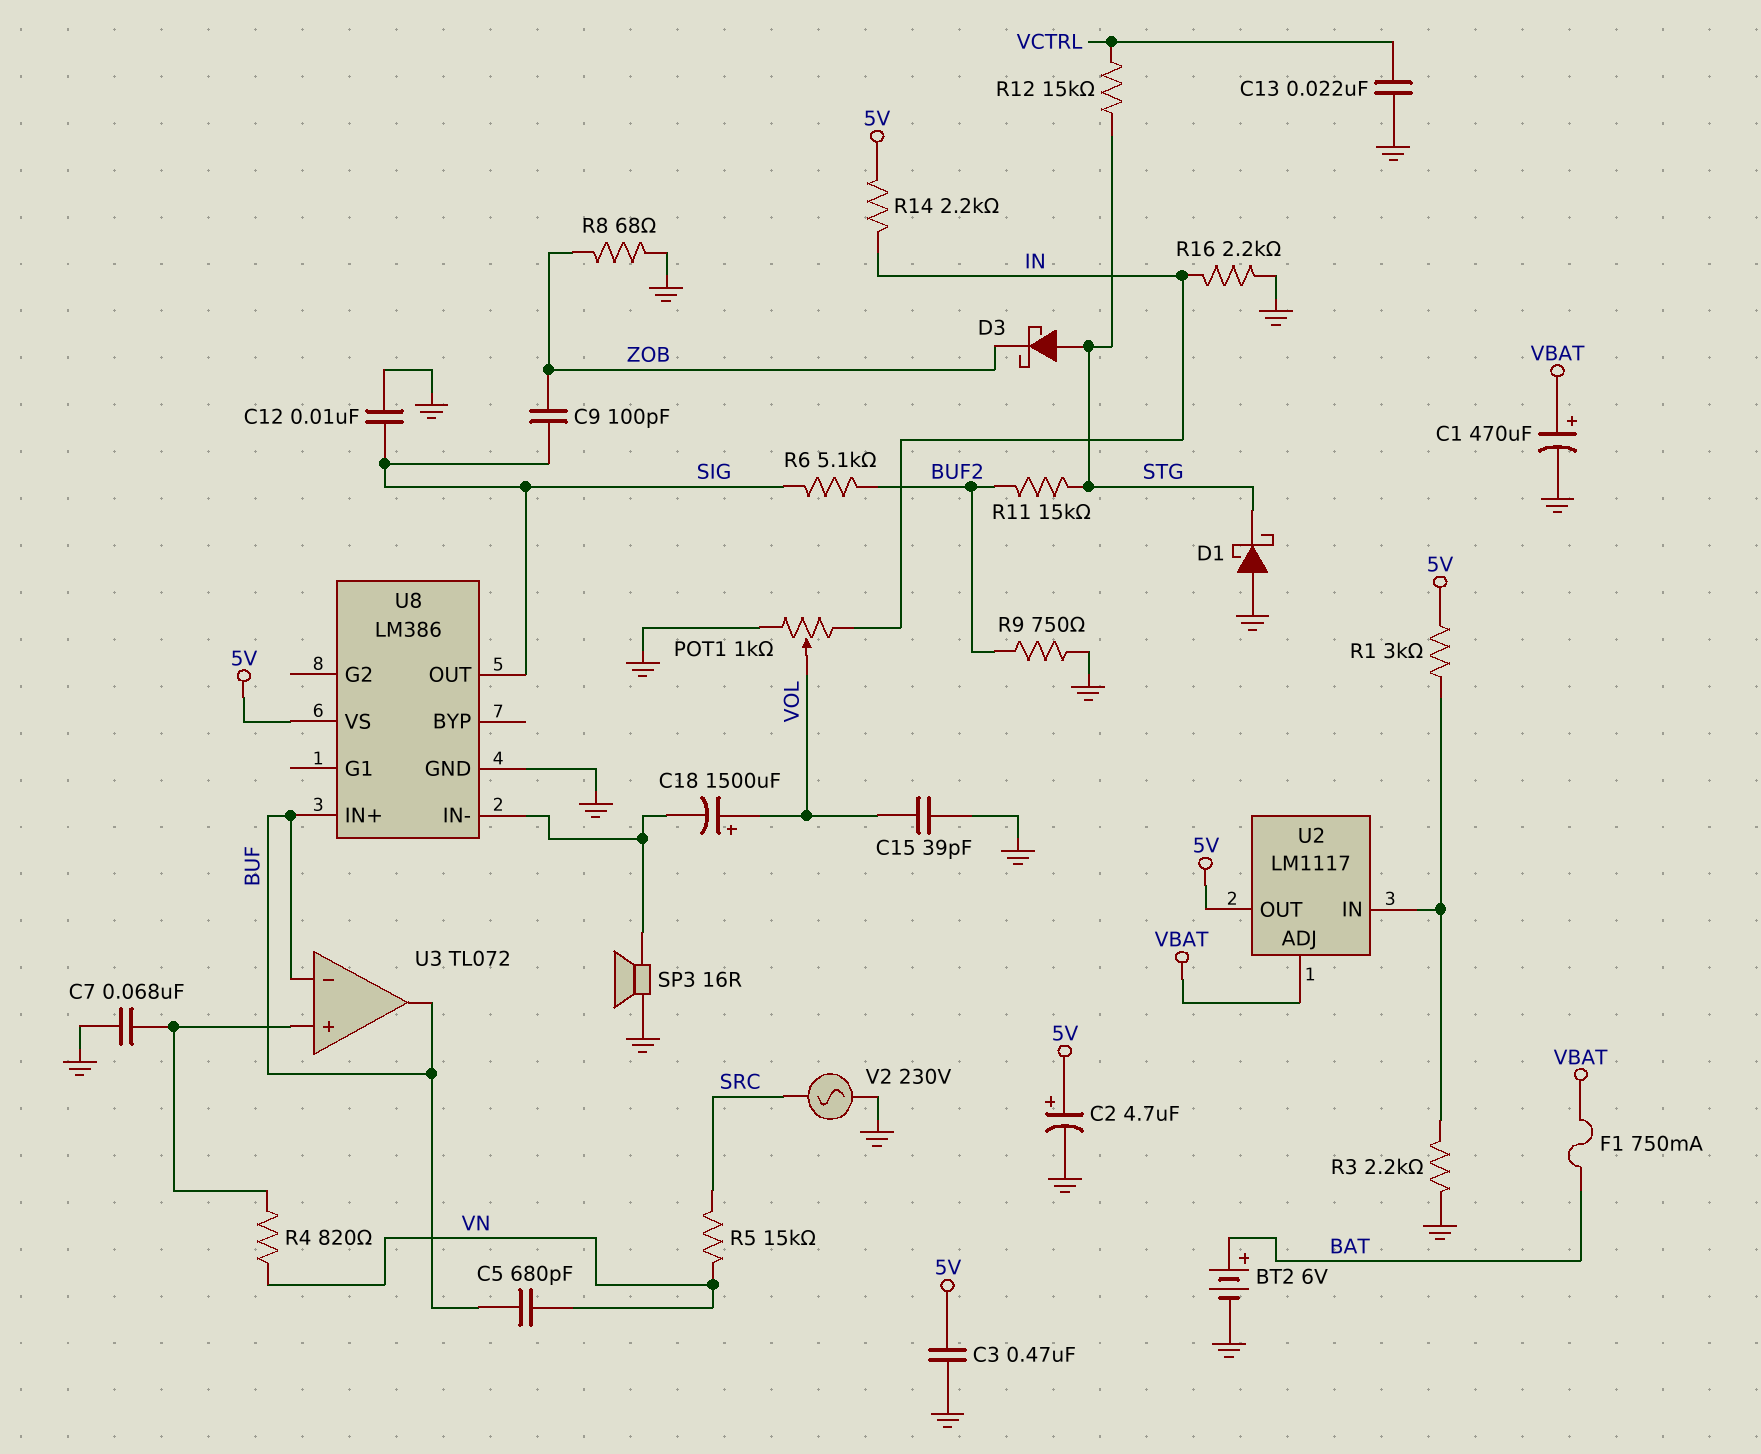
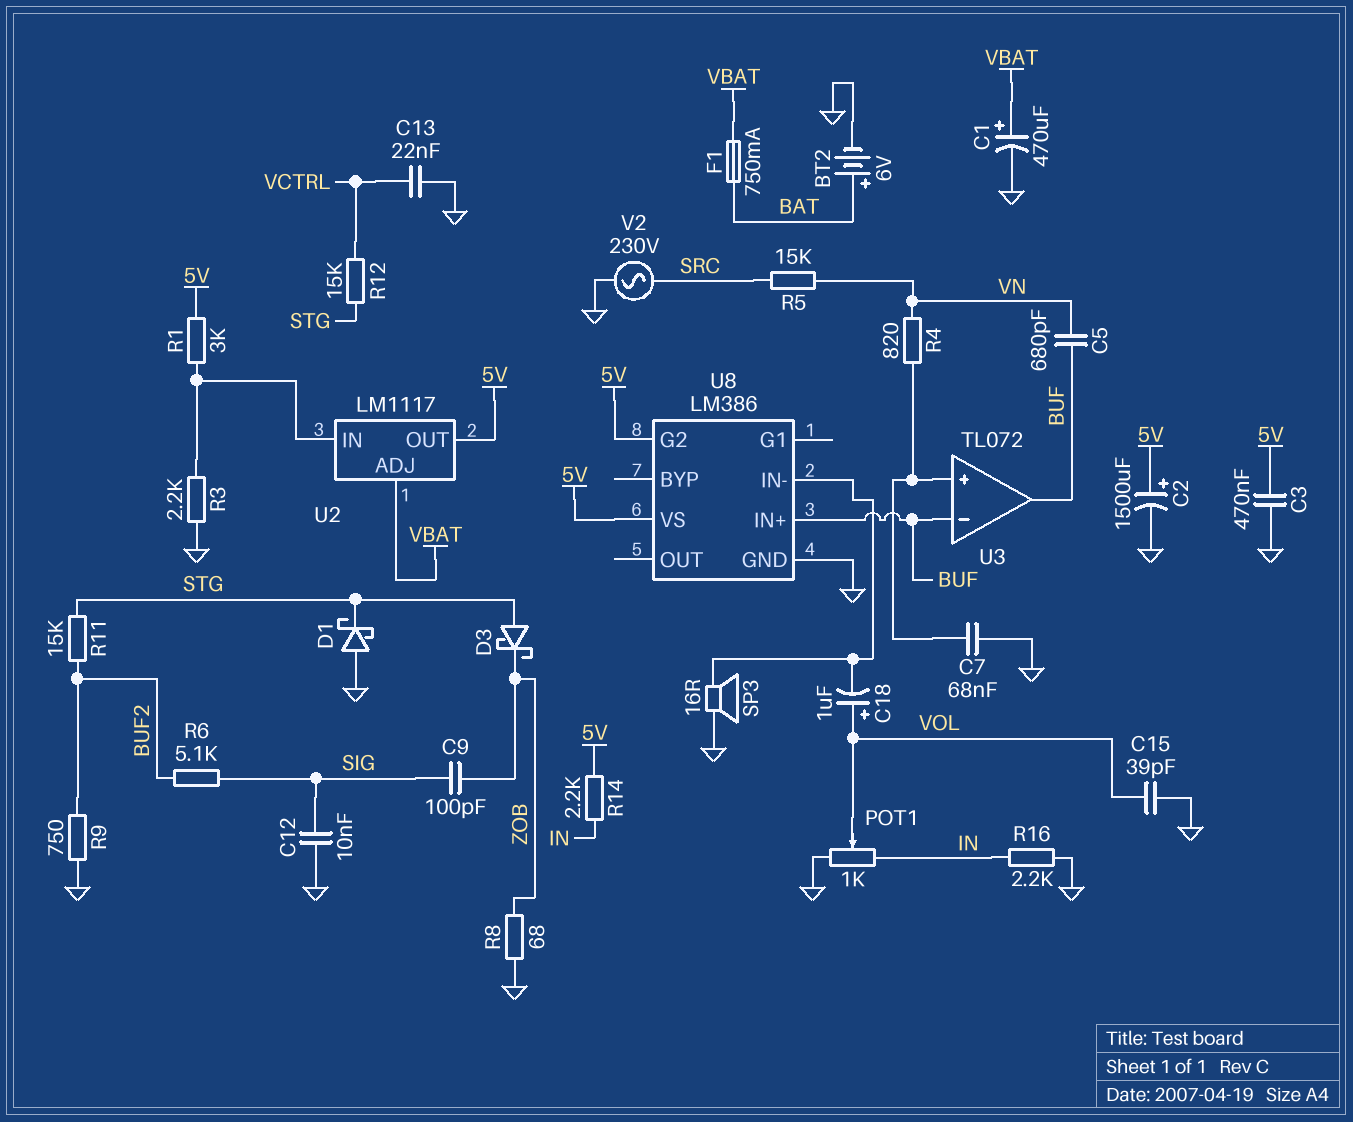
C2: 4.7uF (plus 5V, minus GND) -> 1500uF (plus 5V, minus GND)
C18: 1500uF (plus VOL, minus U8/IN-) -> 1uF (plus VOL, minus U8/IN-)
U8 pin G2: none -> 5V
U8 pin OUT: SIG -> none

